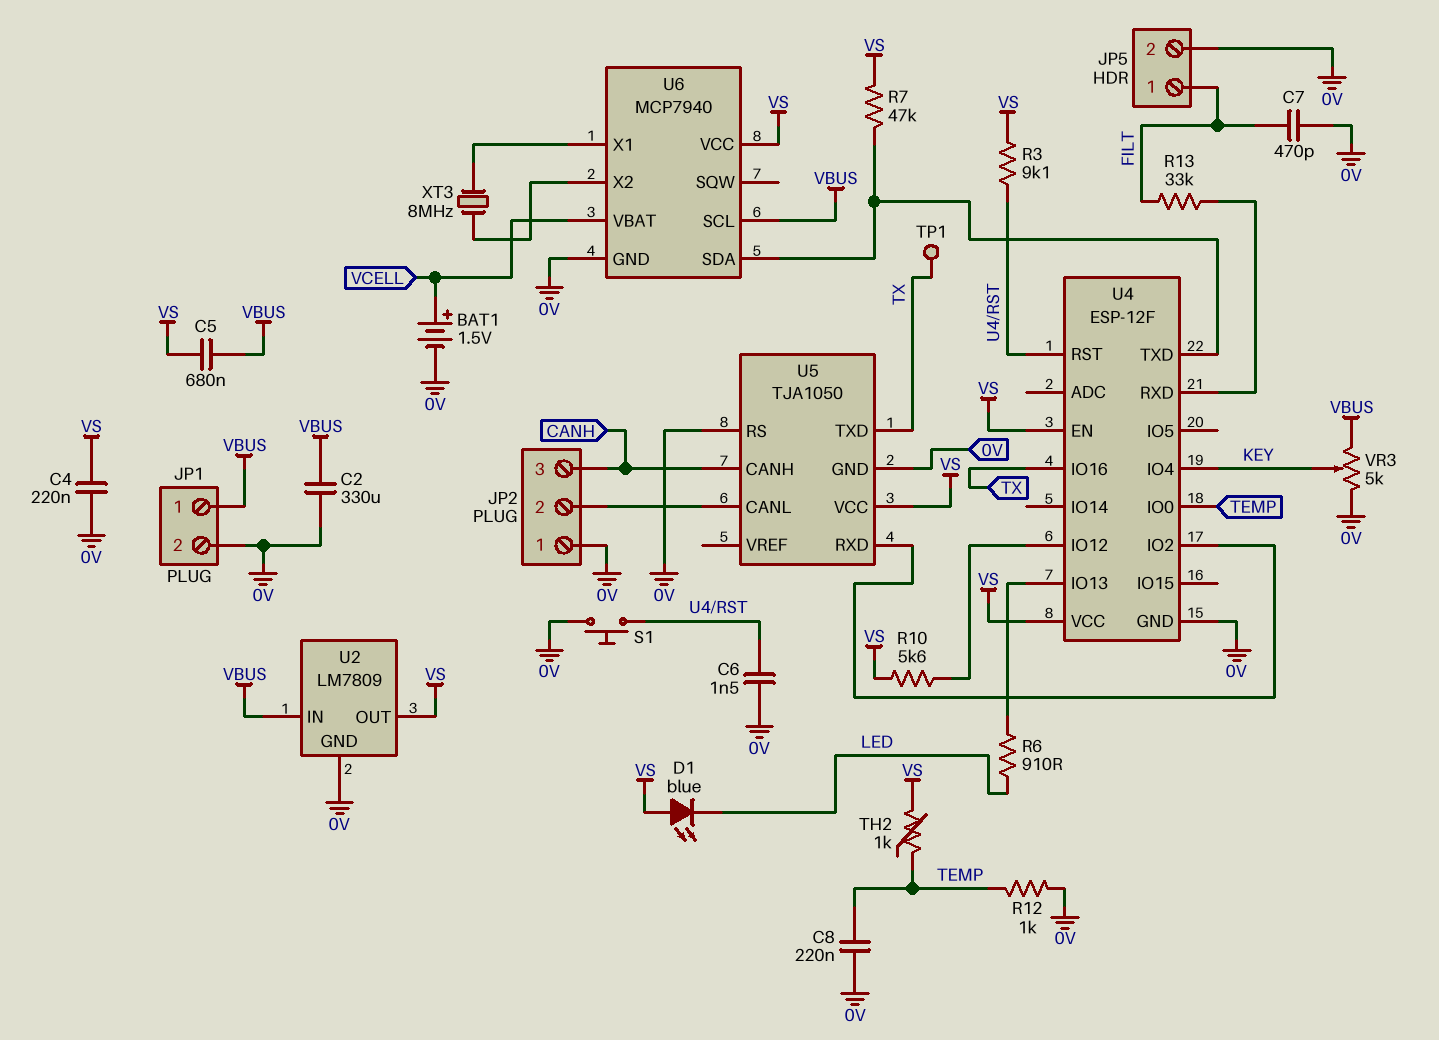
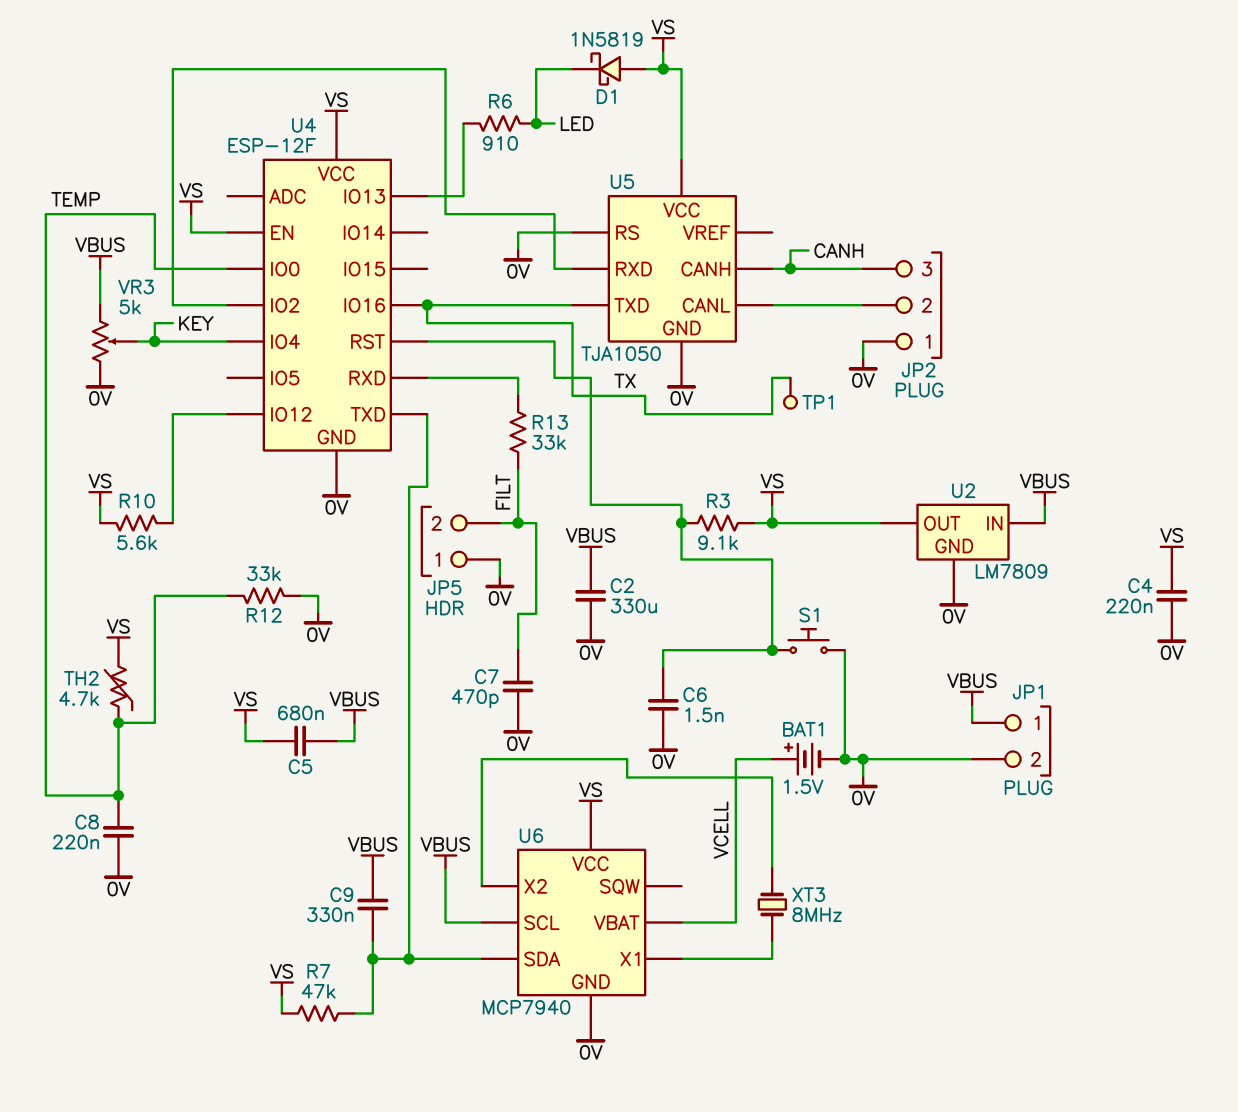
C9: none -> 330nF (U4/TXD, VBUS)
D1: LED blue (A VS, K LED) -> schottky 1N5819 (A VS, K LED)
JP5 pin 1: FILT -> 0V
JP5 pin 2: 0V -> FILT
R12: 1k (0V, TEMP) -> 33k (0V, TEMP)
TH2: 1k (TEMP, VS) -> 4.7k (TEMP, VS)

